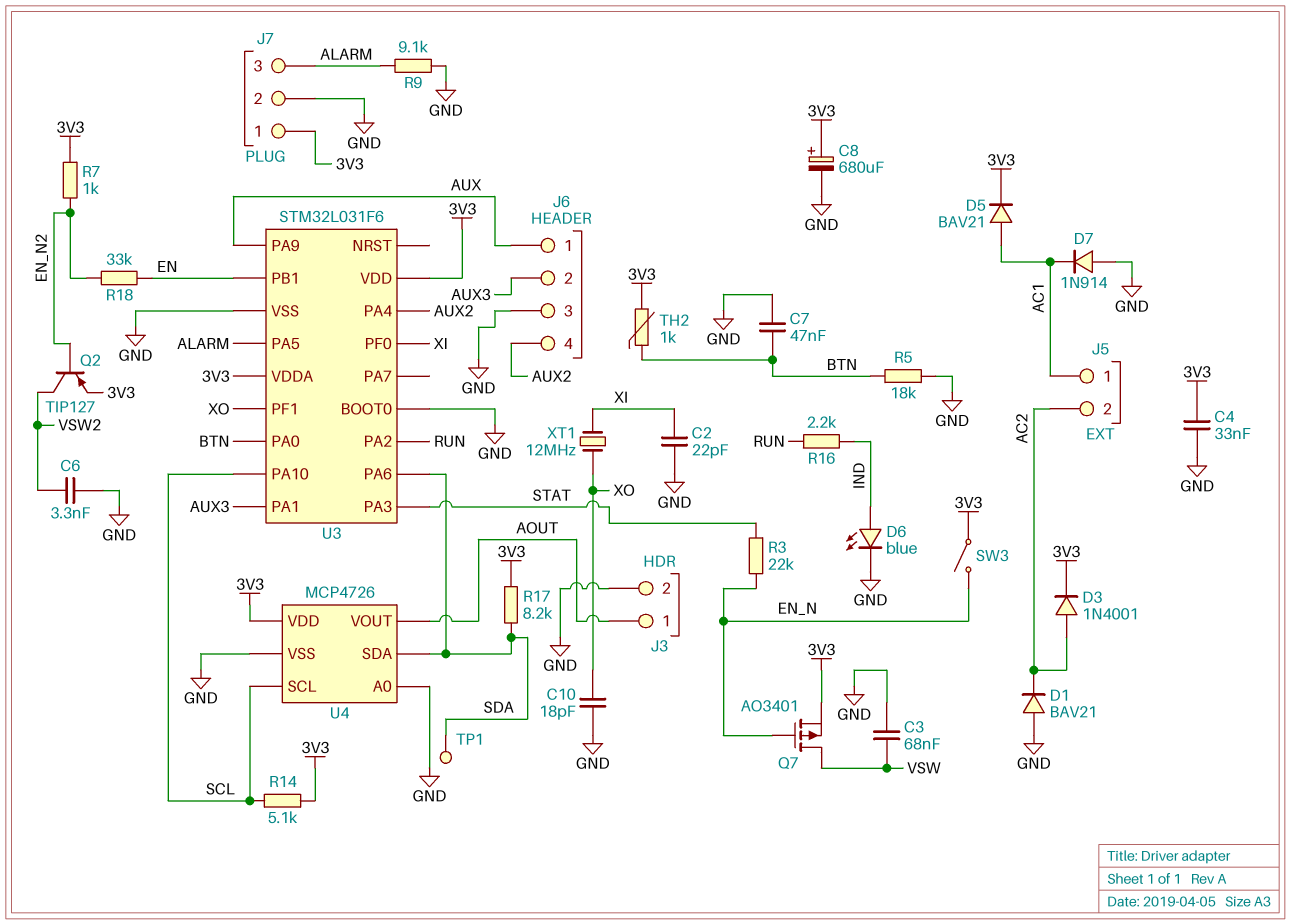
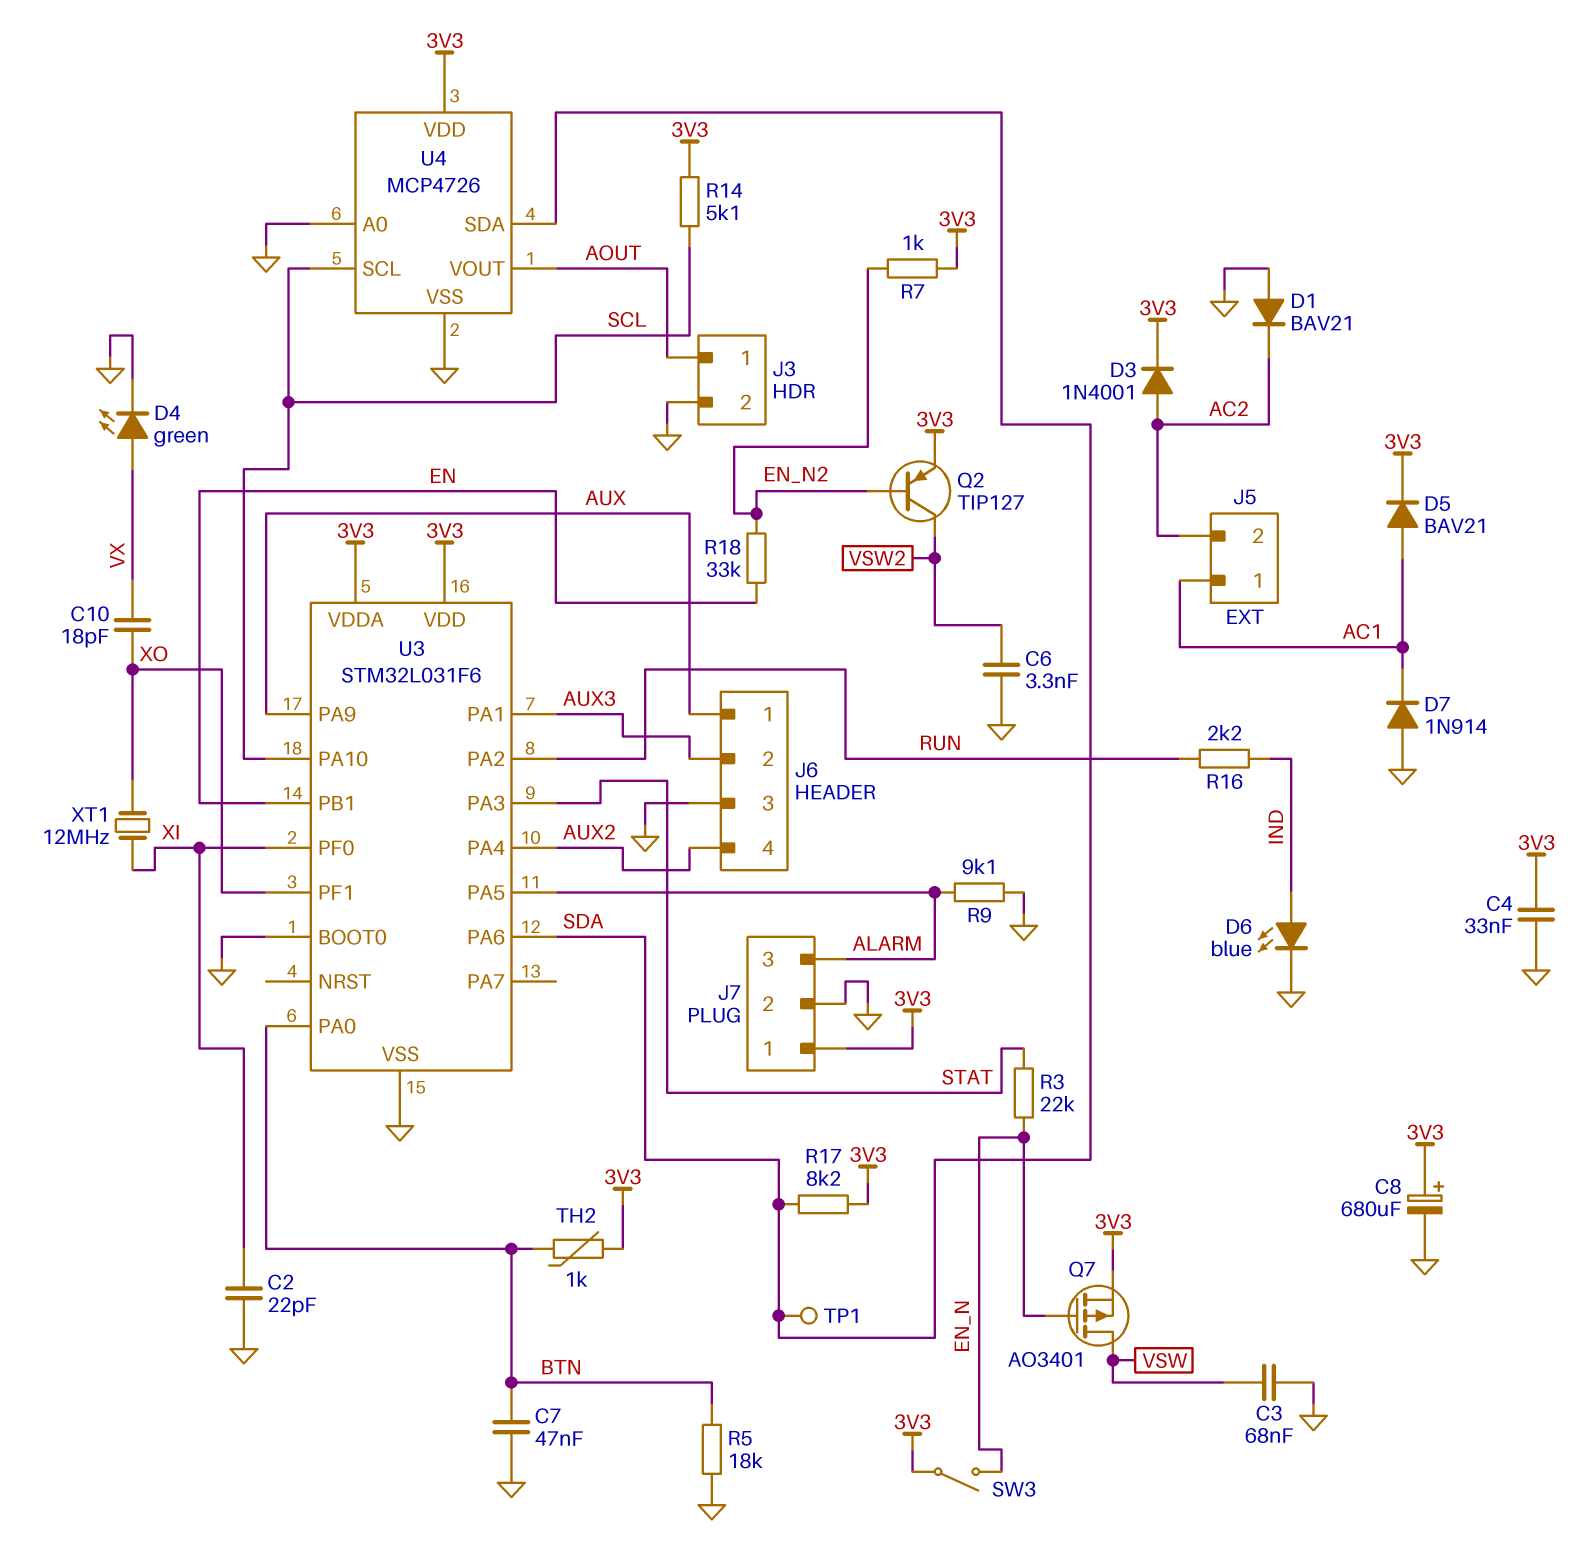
C10: 18pF (GND, XO) -> 18pF (VX, XO)
D4: none -> LED green (A VX, K GND)

